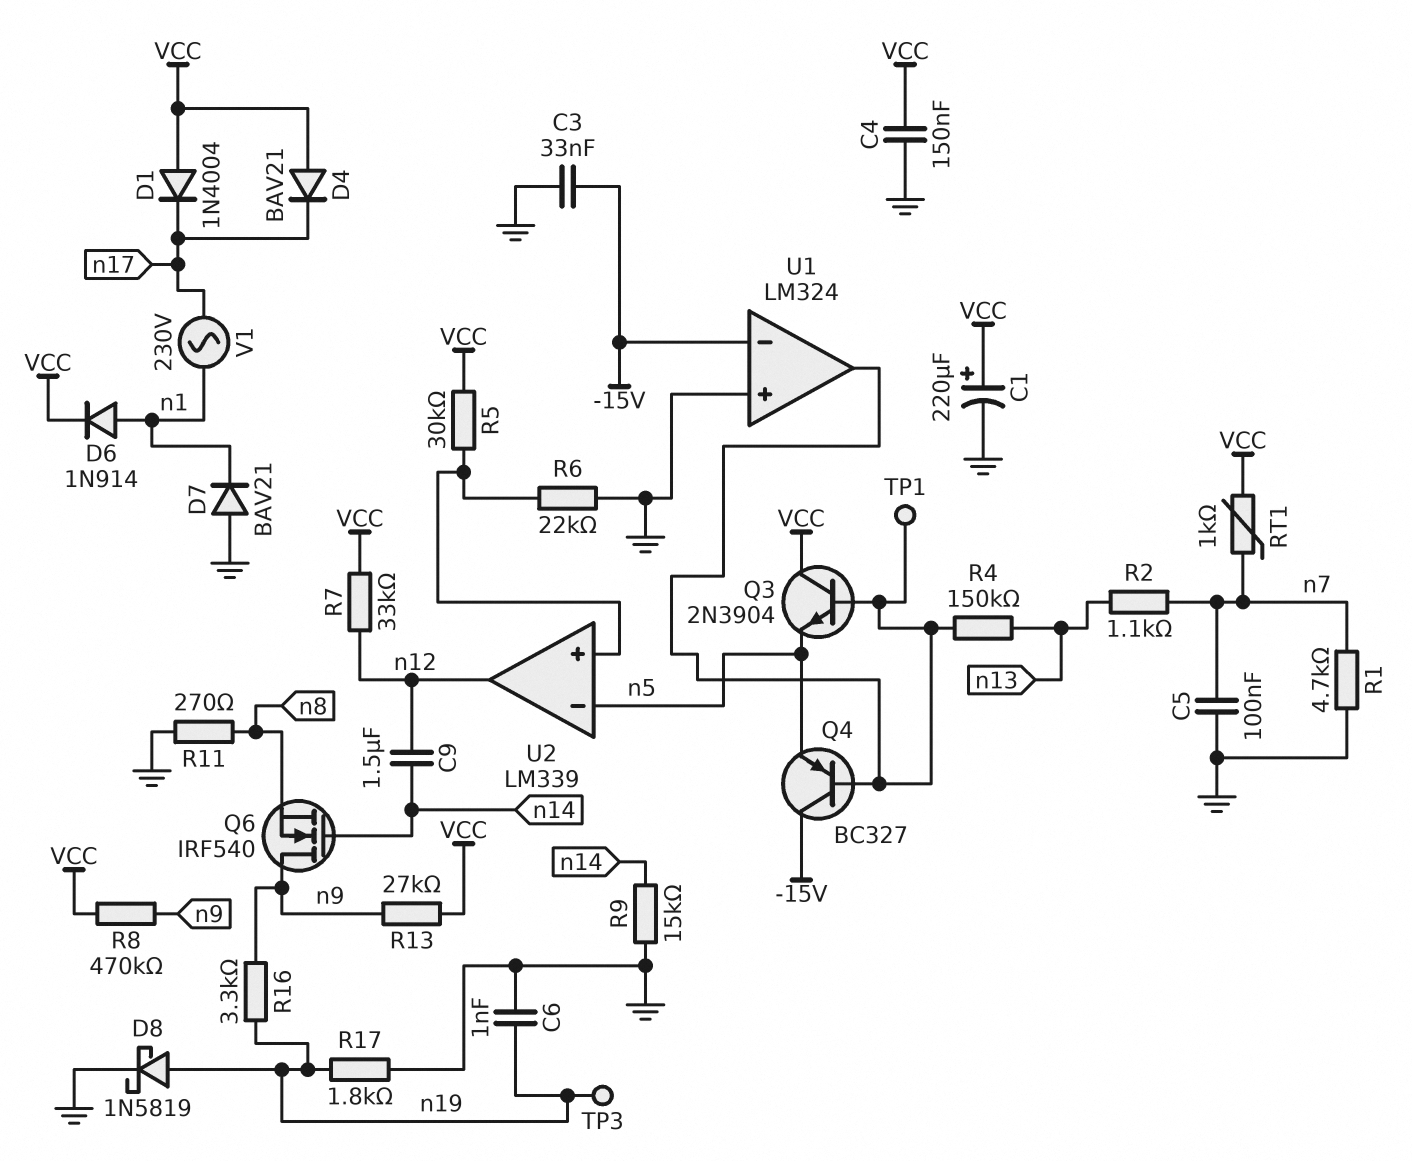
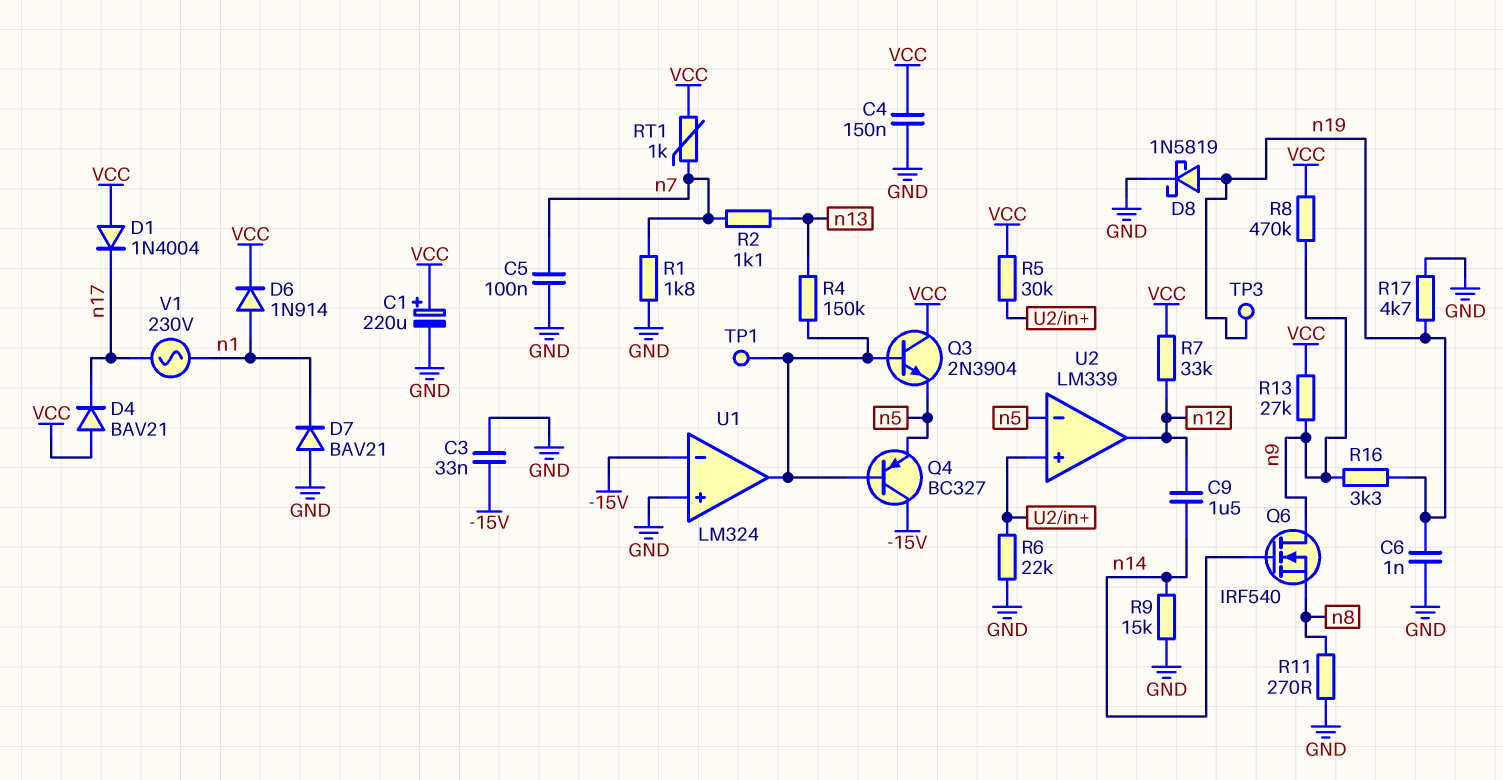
R1: 4.7k (GND, n7) -> 1.8k (GND, n7)
R17: 1.8k (GND, n19) -> 4.7k (GND, n19)

